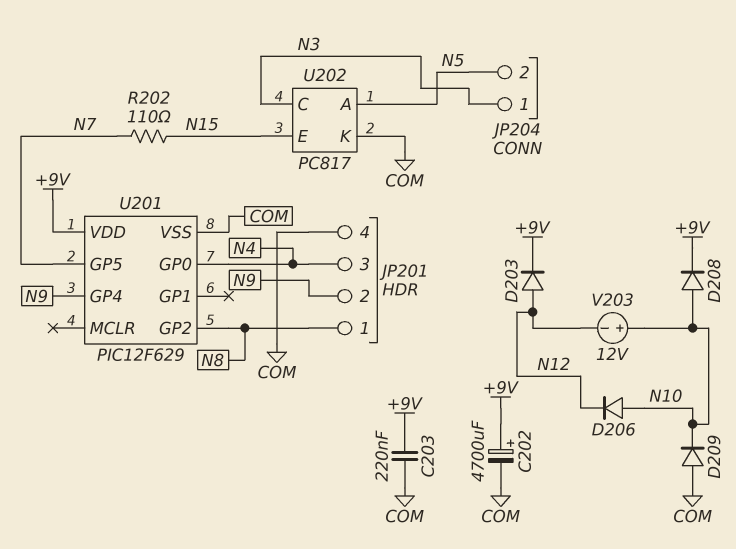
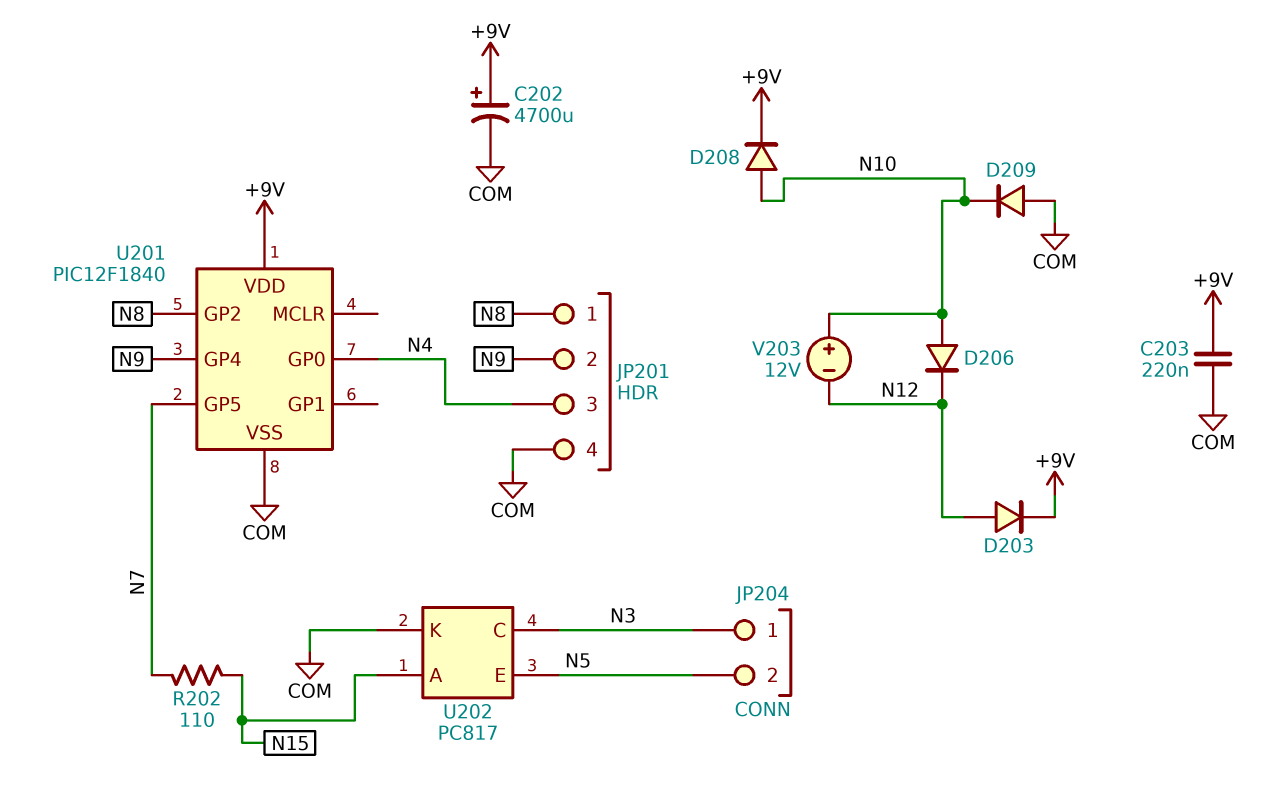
U201: PIC12F629 -> PIC12F1840
U202 pin A: N5 -> N15
U202 pin E: N15 -> N5

